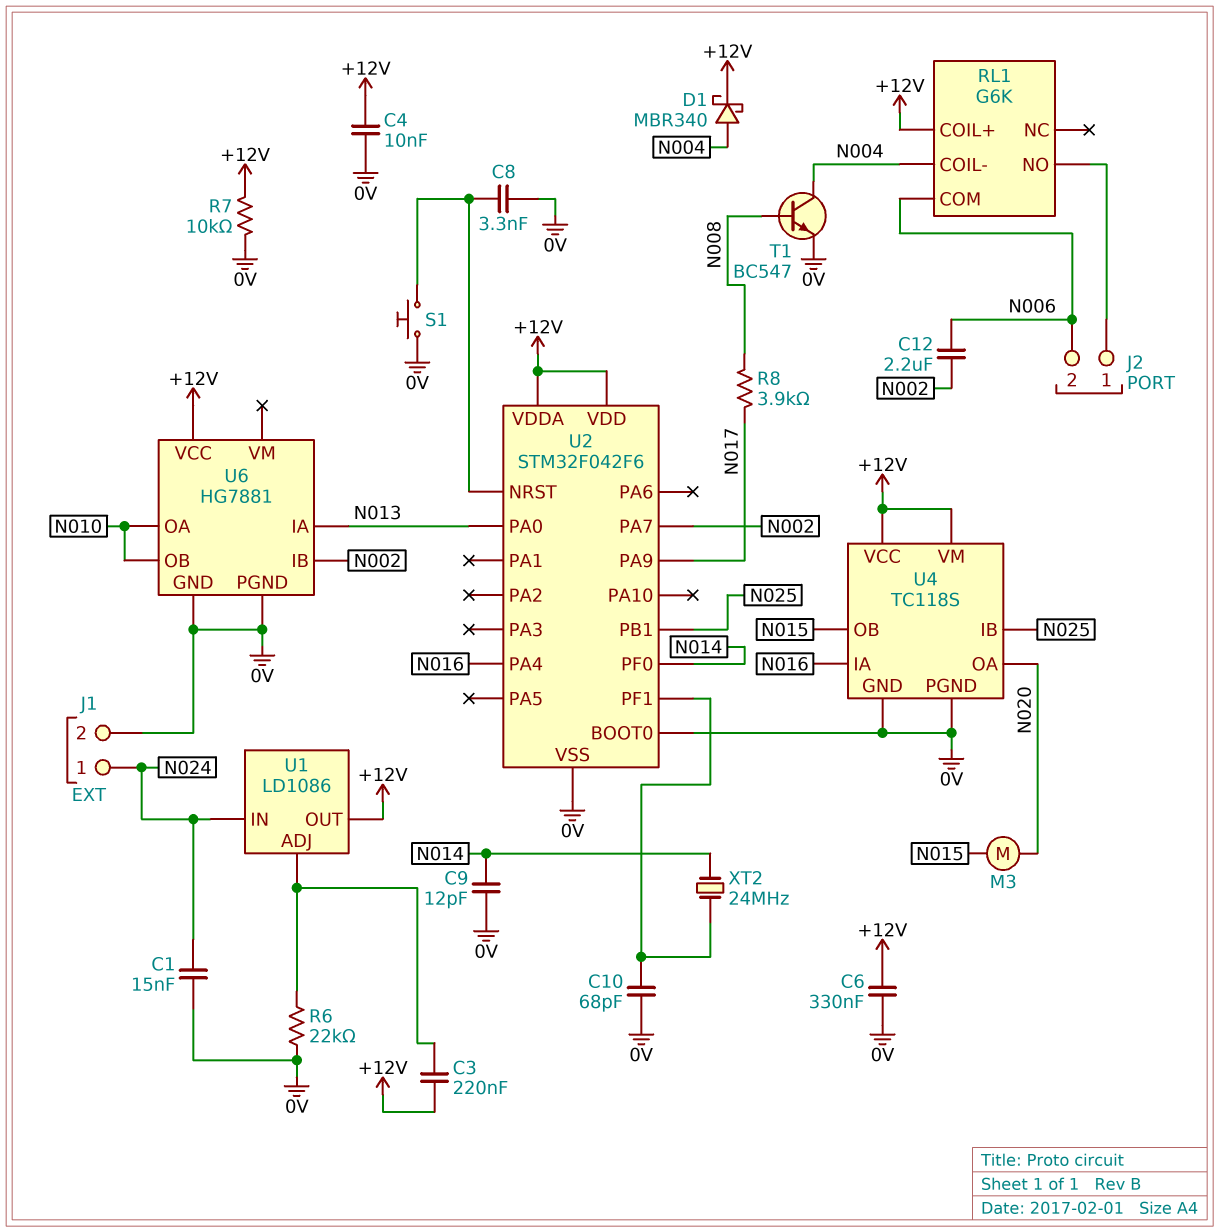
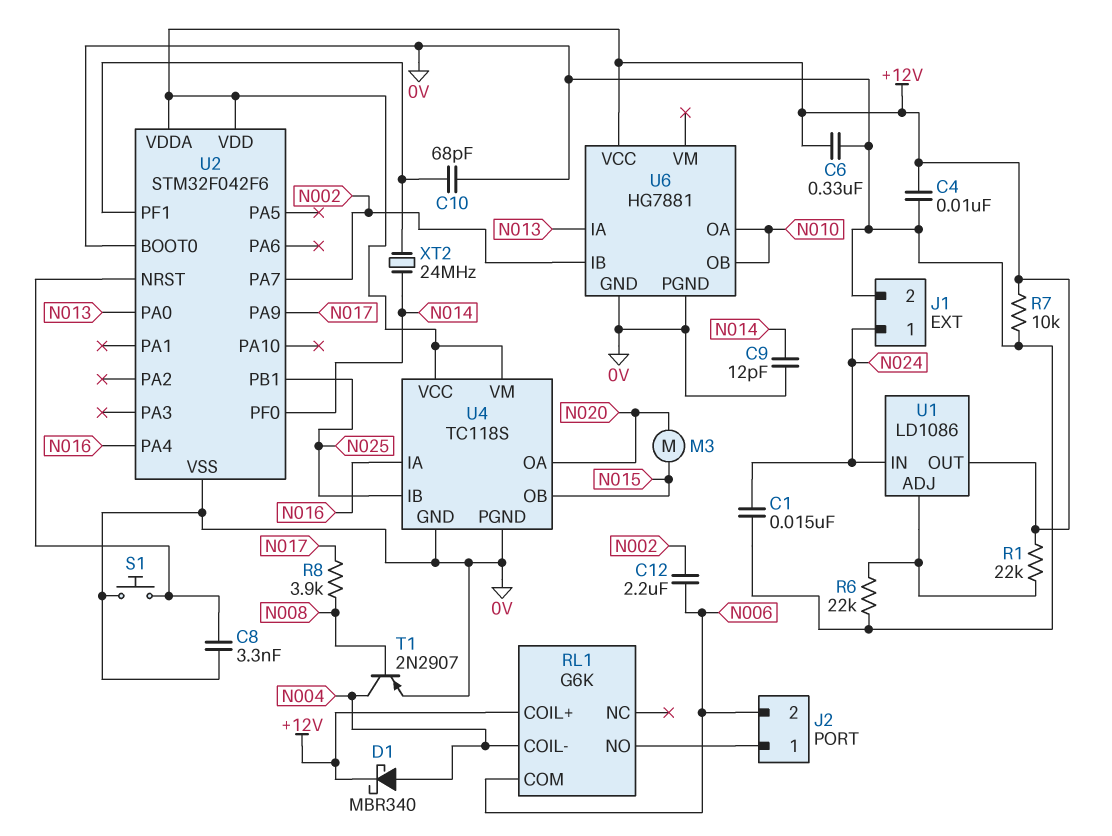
C3: 220nF (+12V, U1/ADJ) -> none
R1: none -> 22k (+12V, U1/ADJ)
T1: NPN BC547 (B N008, C N004, E 0V) -> PNP 2N2907 (B N008, C N004, E 0V)

